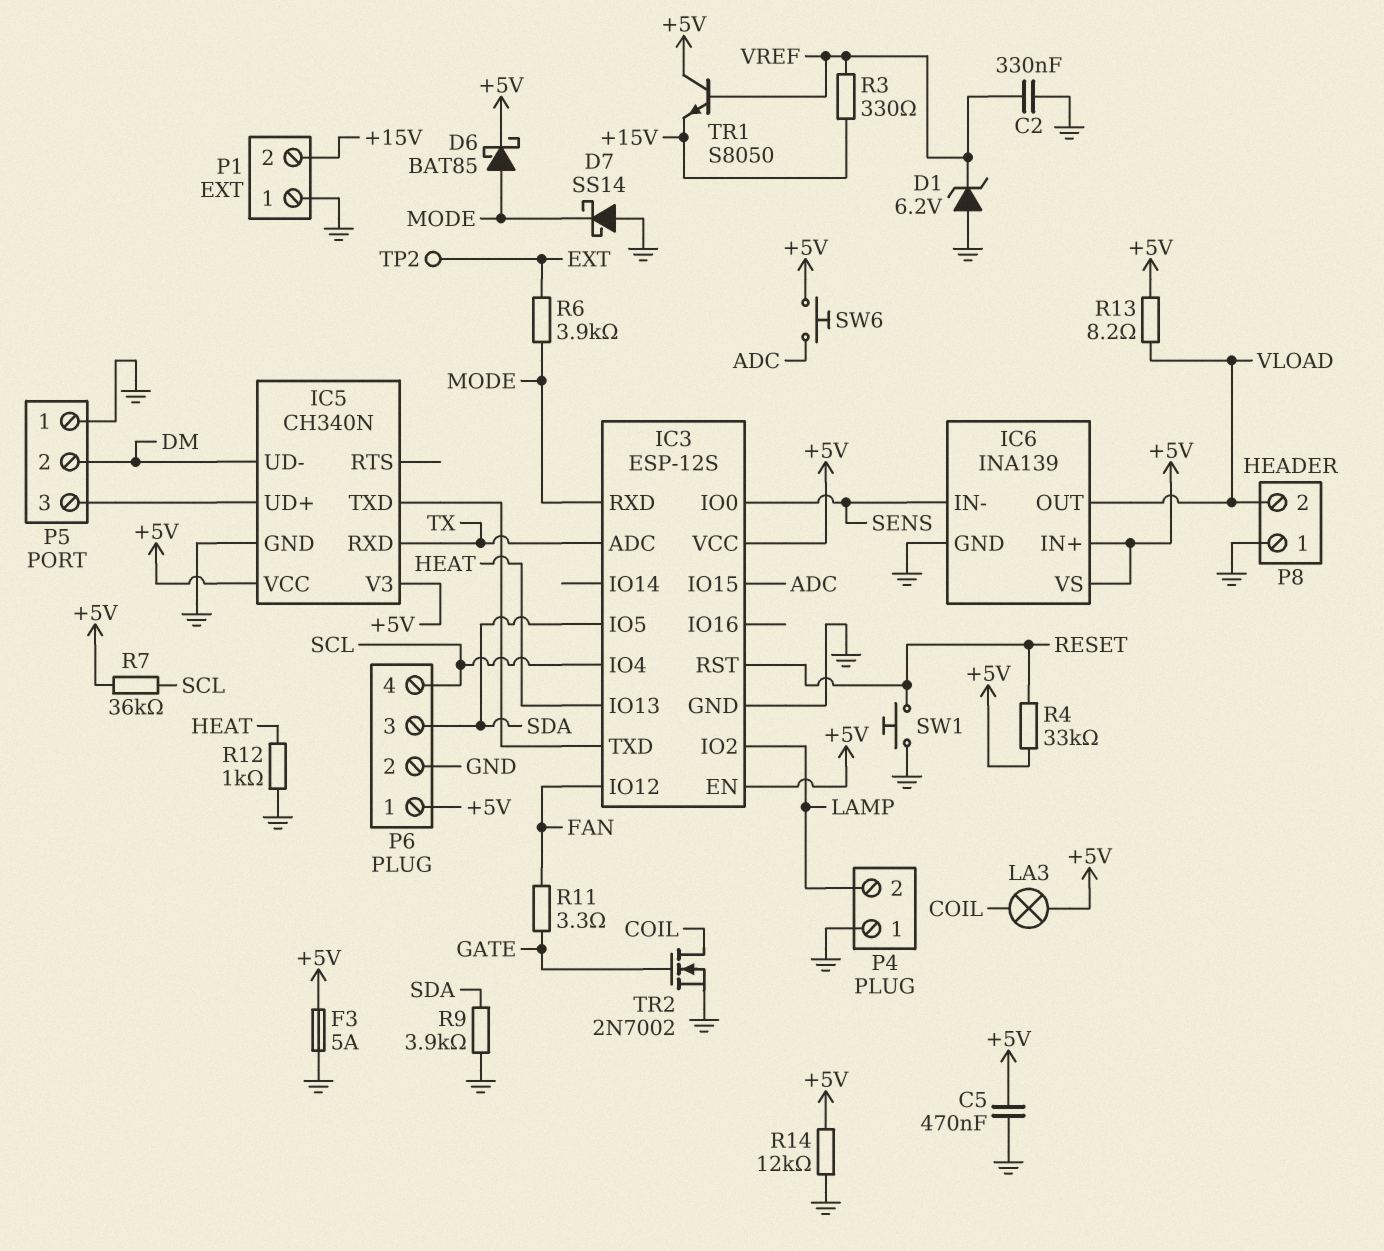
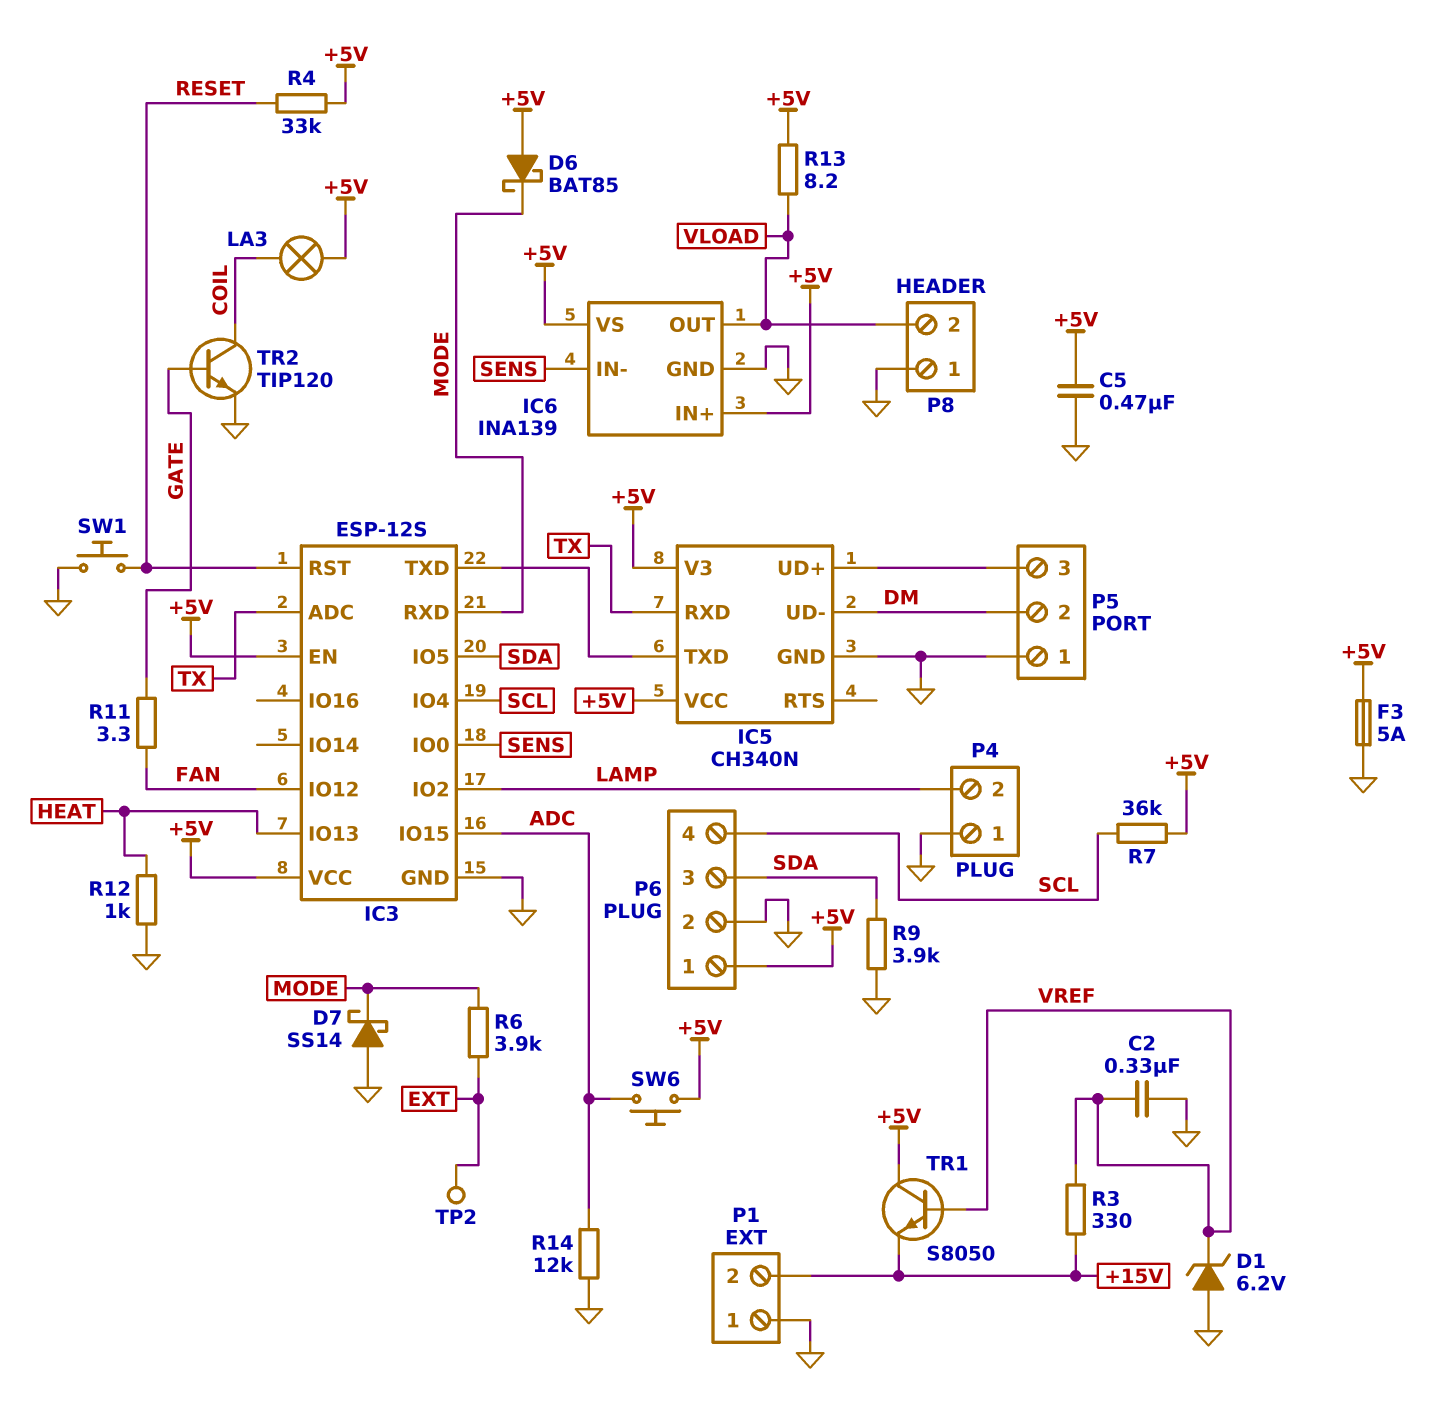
D6: schottky BAT85 (A MODE, K +5V) -> schottky BAT85 (A +5V, K MODE)
R14: 12k (+5V, GND) -> 12k (ADC, GND)
TR2: NMOS 2N7002 (G GATE, D COIL, S GND) -> NPN TIP120 (B GATE, C COIL, E GND)

